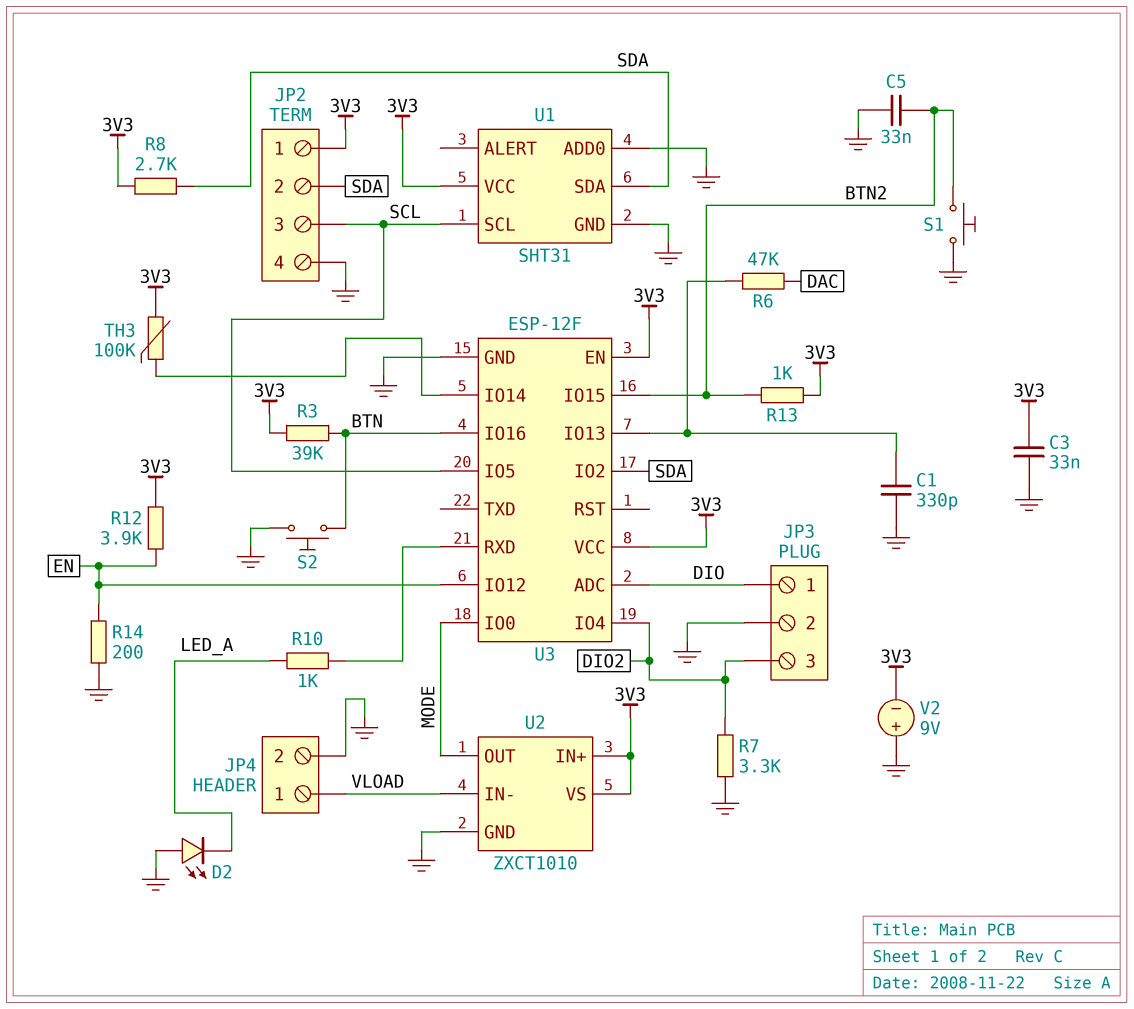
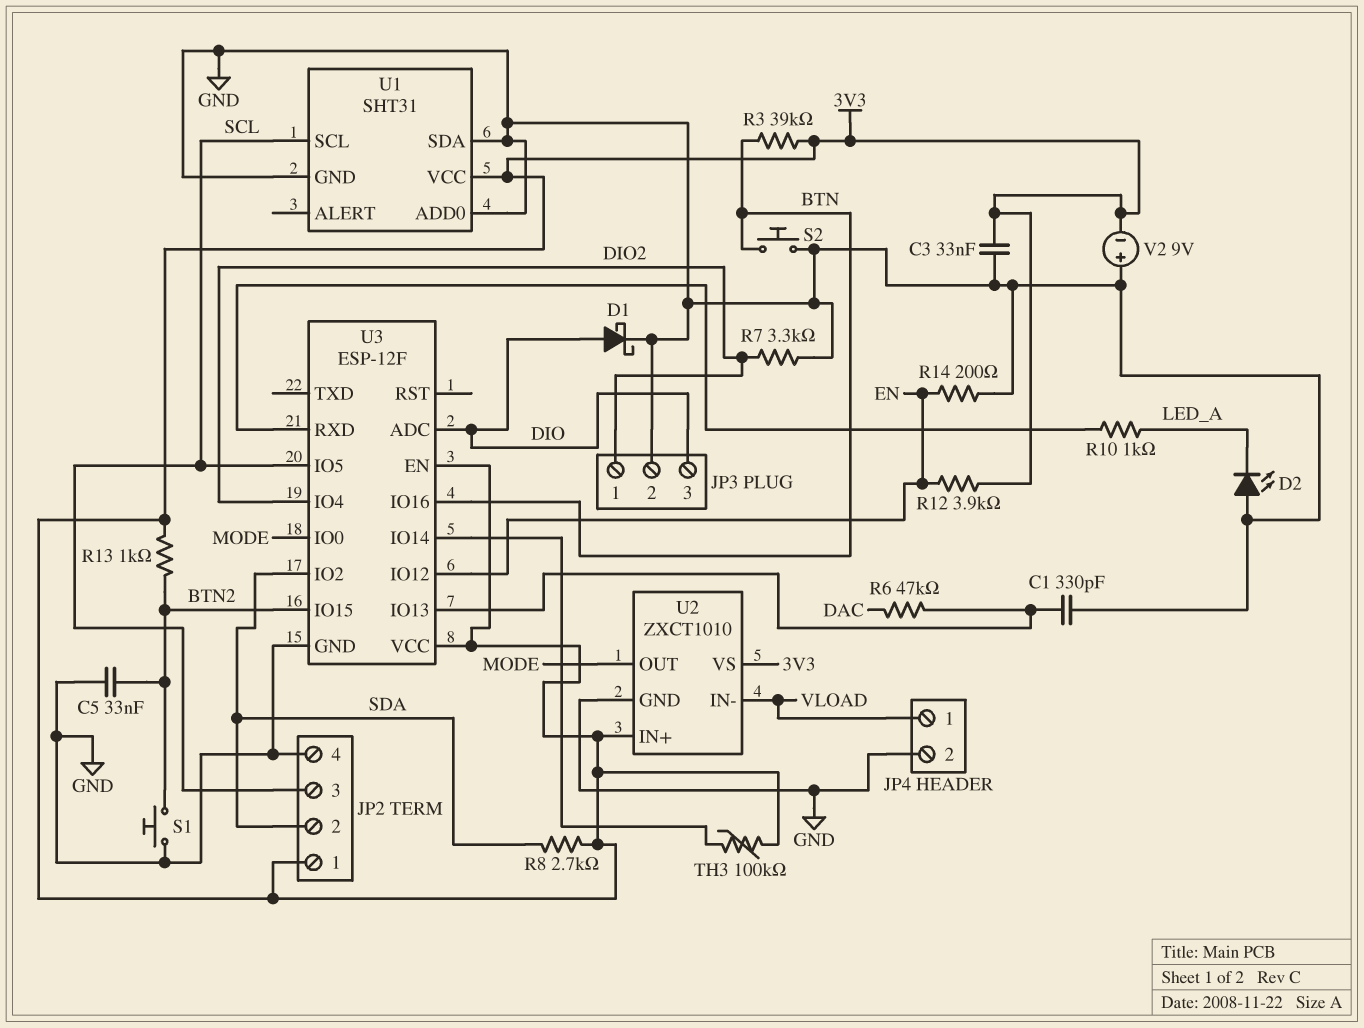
D1: none -> schottky (A DIO, K GND)
JP3 pin 1: DIO -> DIO2
JP3 pin 3: DIO2 -> DIO
U1 pin SDA: SDA -> GND

